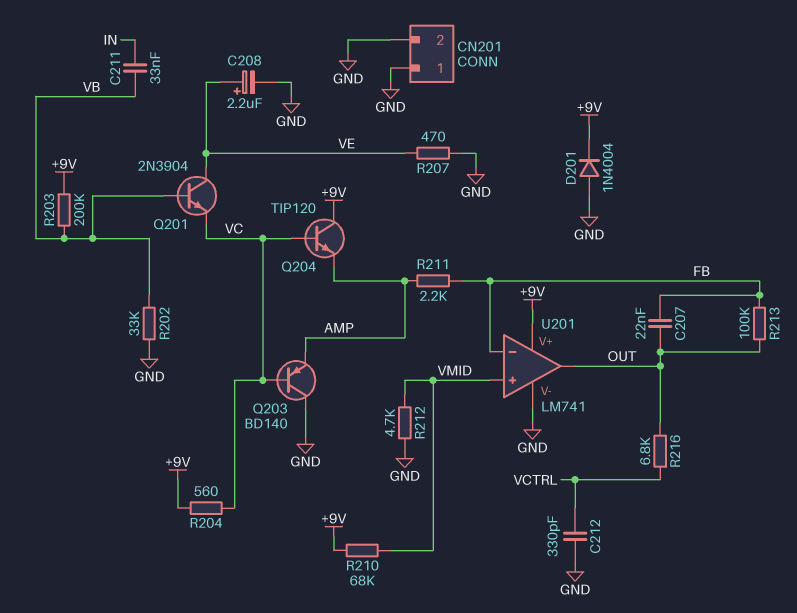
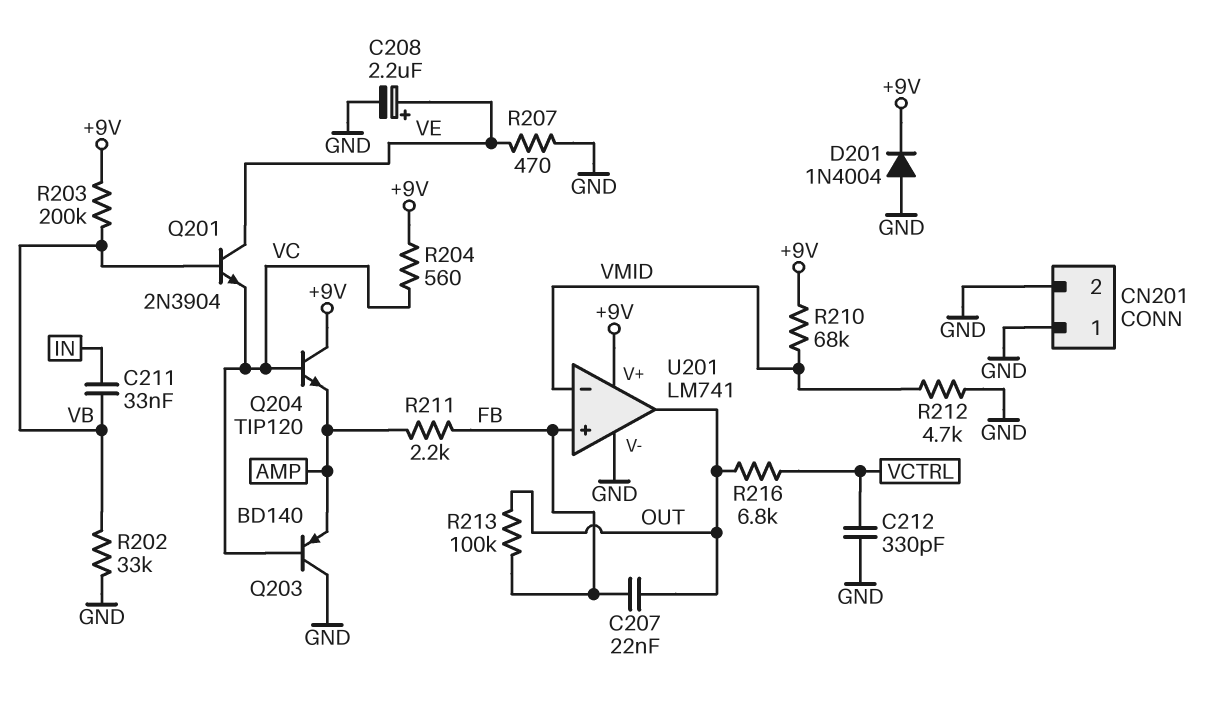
U201 pin in+: VMID -> FB
U201 pin in-: FB -> VMID

